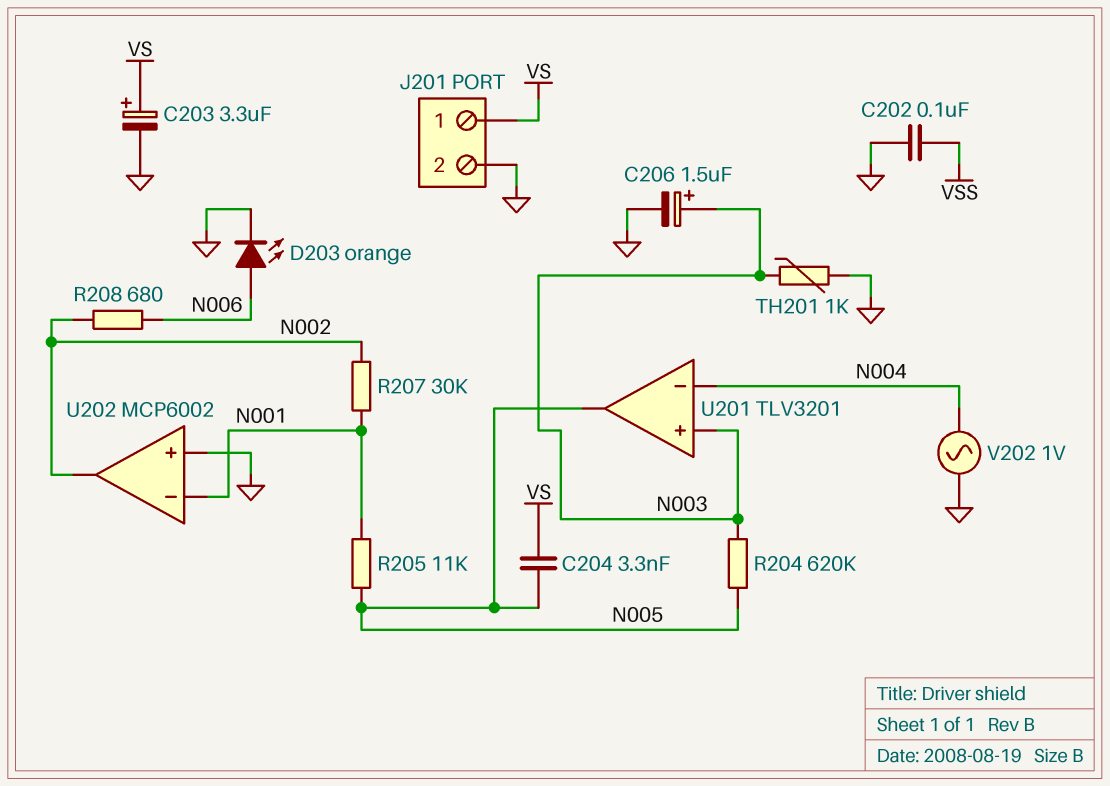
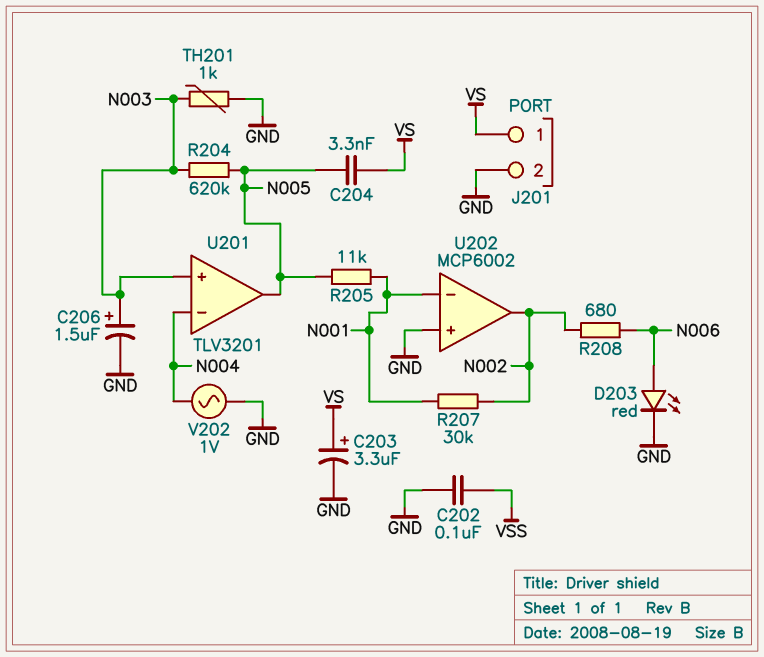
D203: LED orange (A N006, K GND) -> LED red (A N006, K GND)

